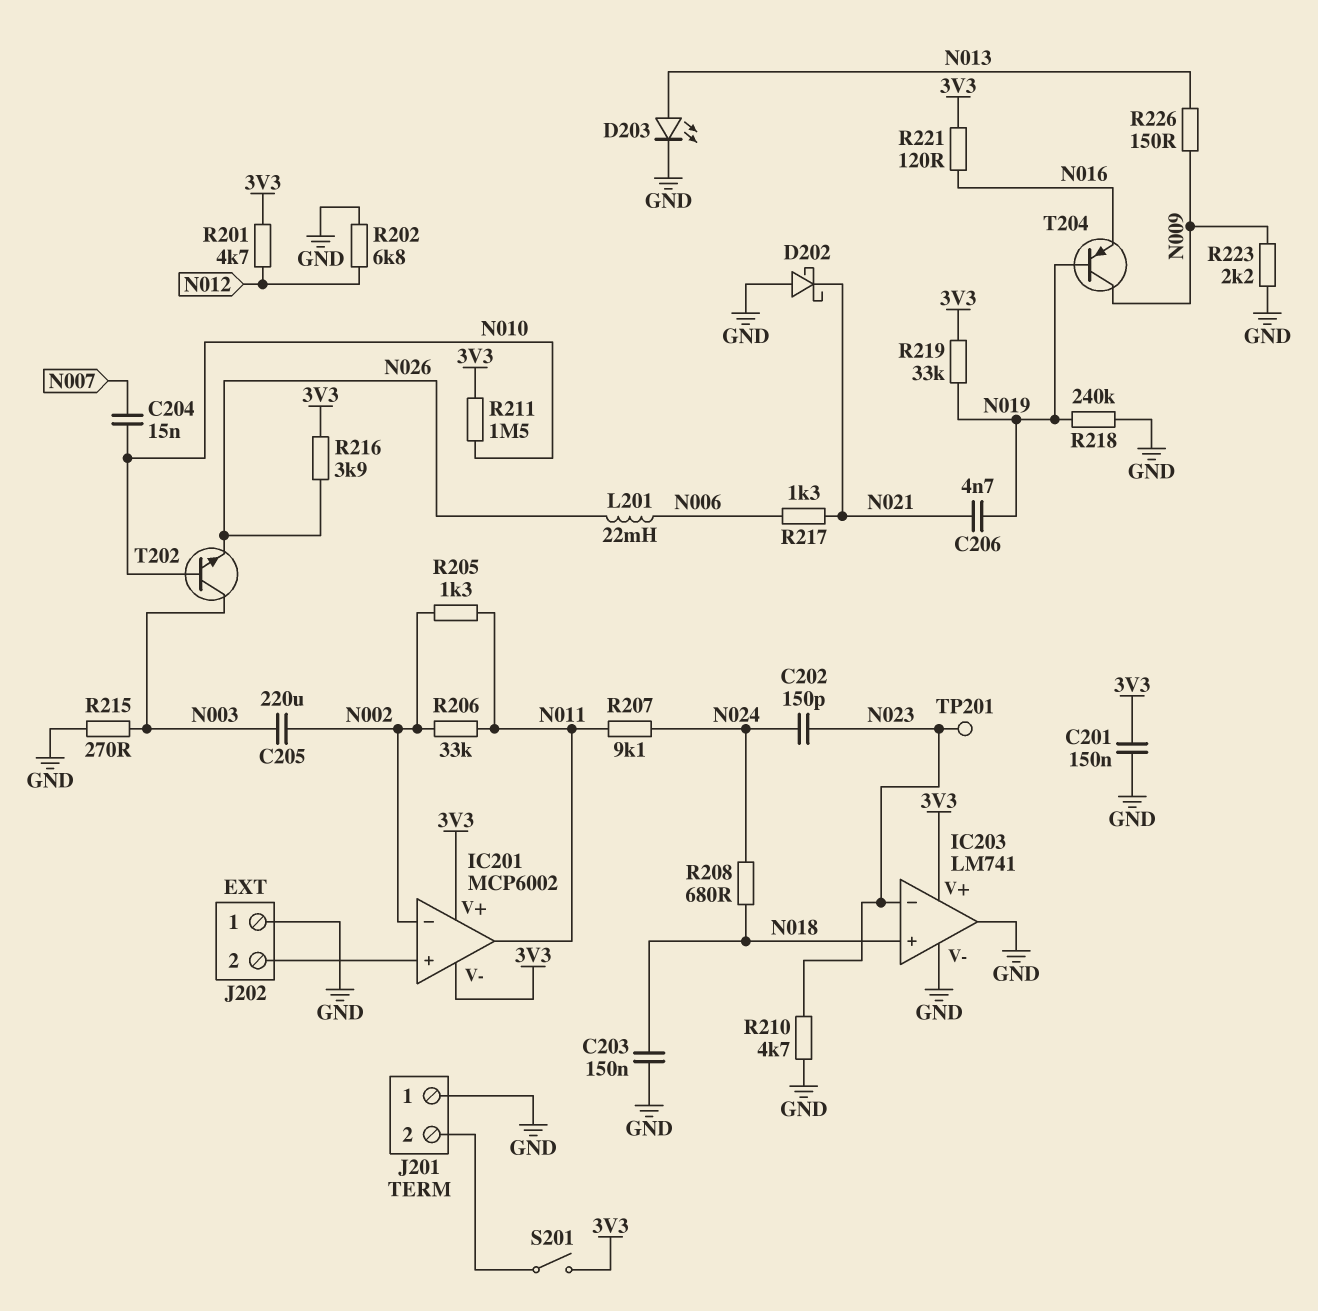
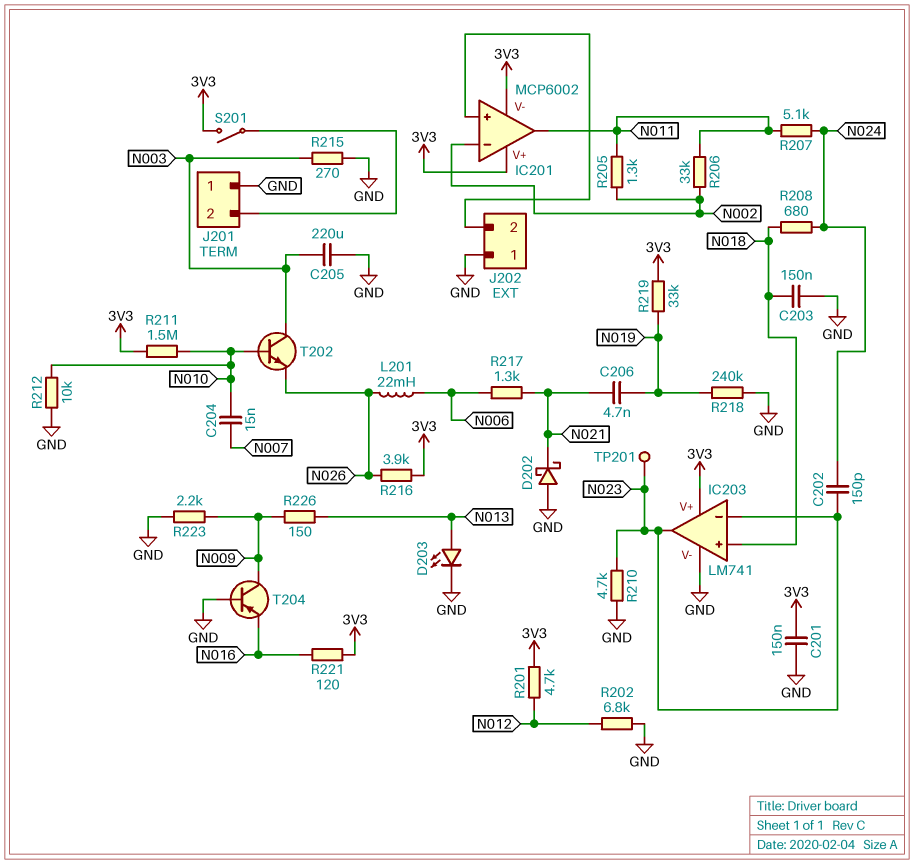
C205: 220uF (N002, N003) -> 220uF (GND, N003)
IC203 pin out: GND -> N023
R207: 9.1k (N011, N024) -> 5.1k (N011, N024)
R212: none -> 10k (GND, N010)
T204: PNP (B N019, C N009, E N016) -> PNP (B GND, C N009, E N016)

